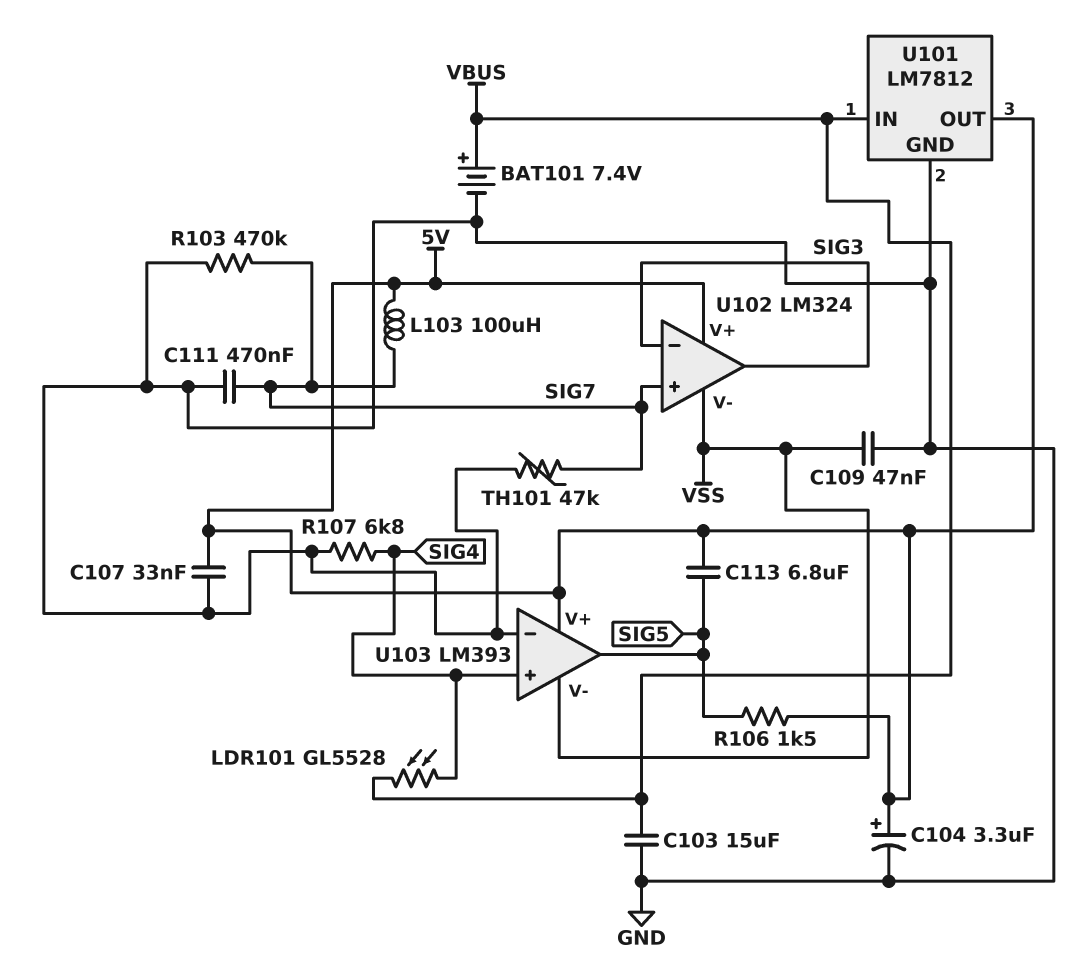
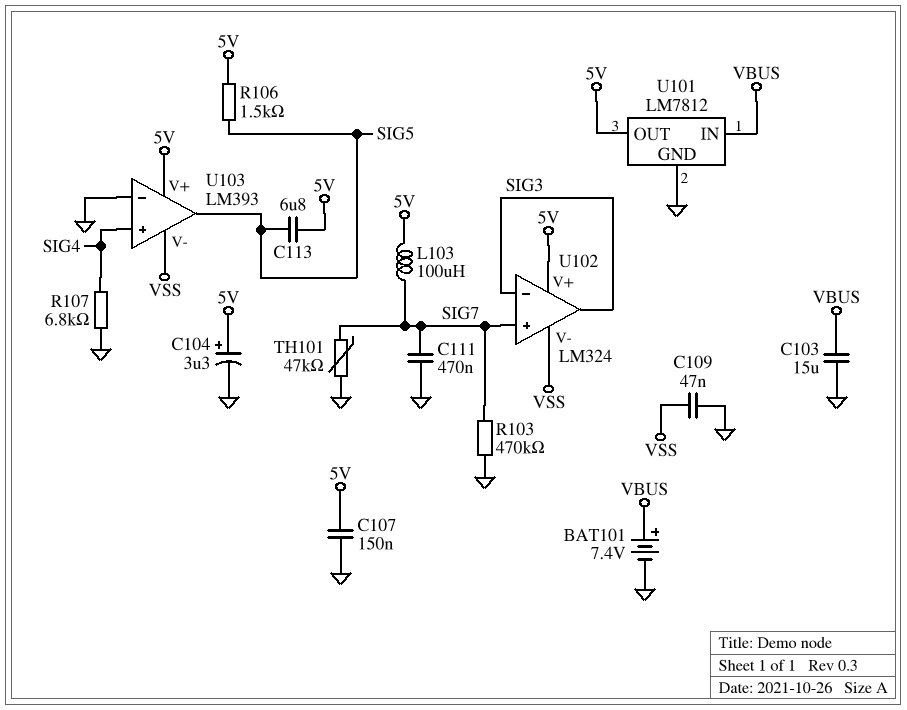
C107: 33nF (5V, GND) -> 150nF (5V, GND)
LDR101: GL5528 (SIG4, VBUS) -> none

